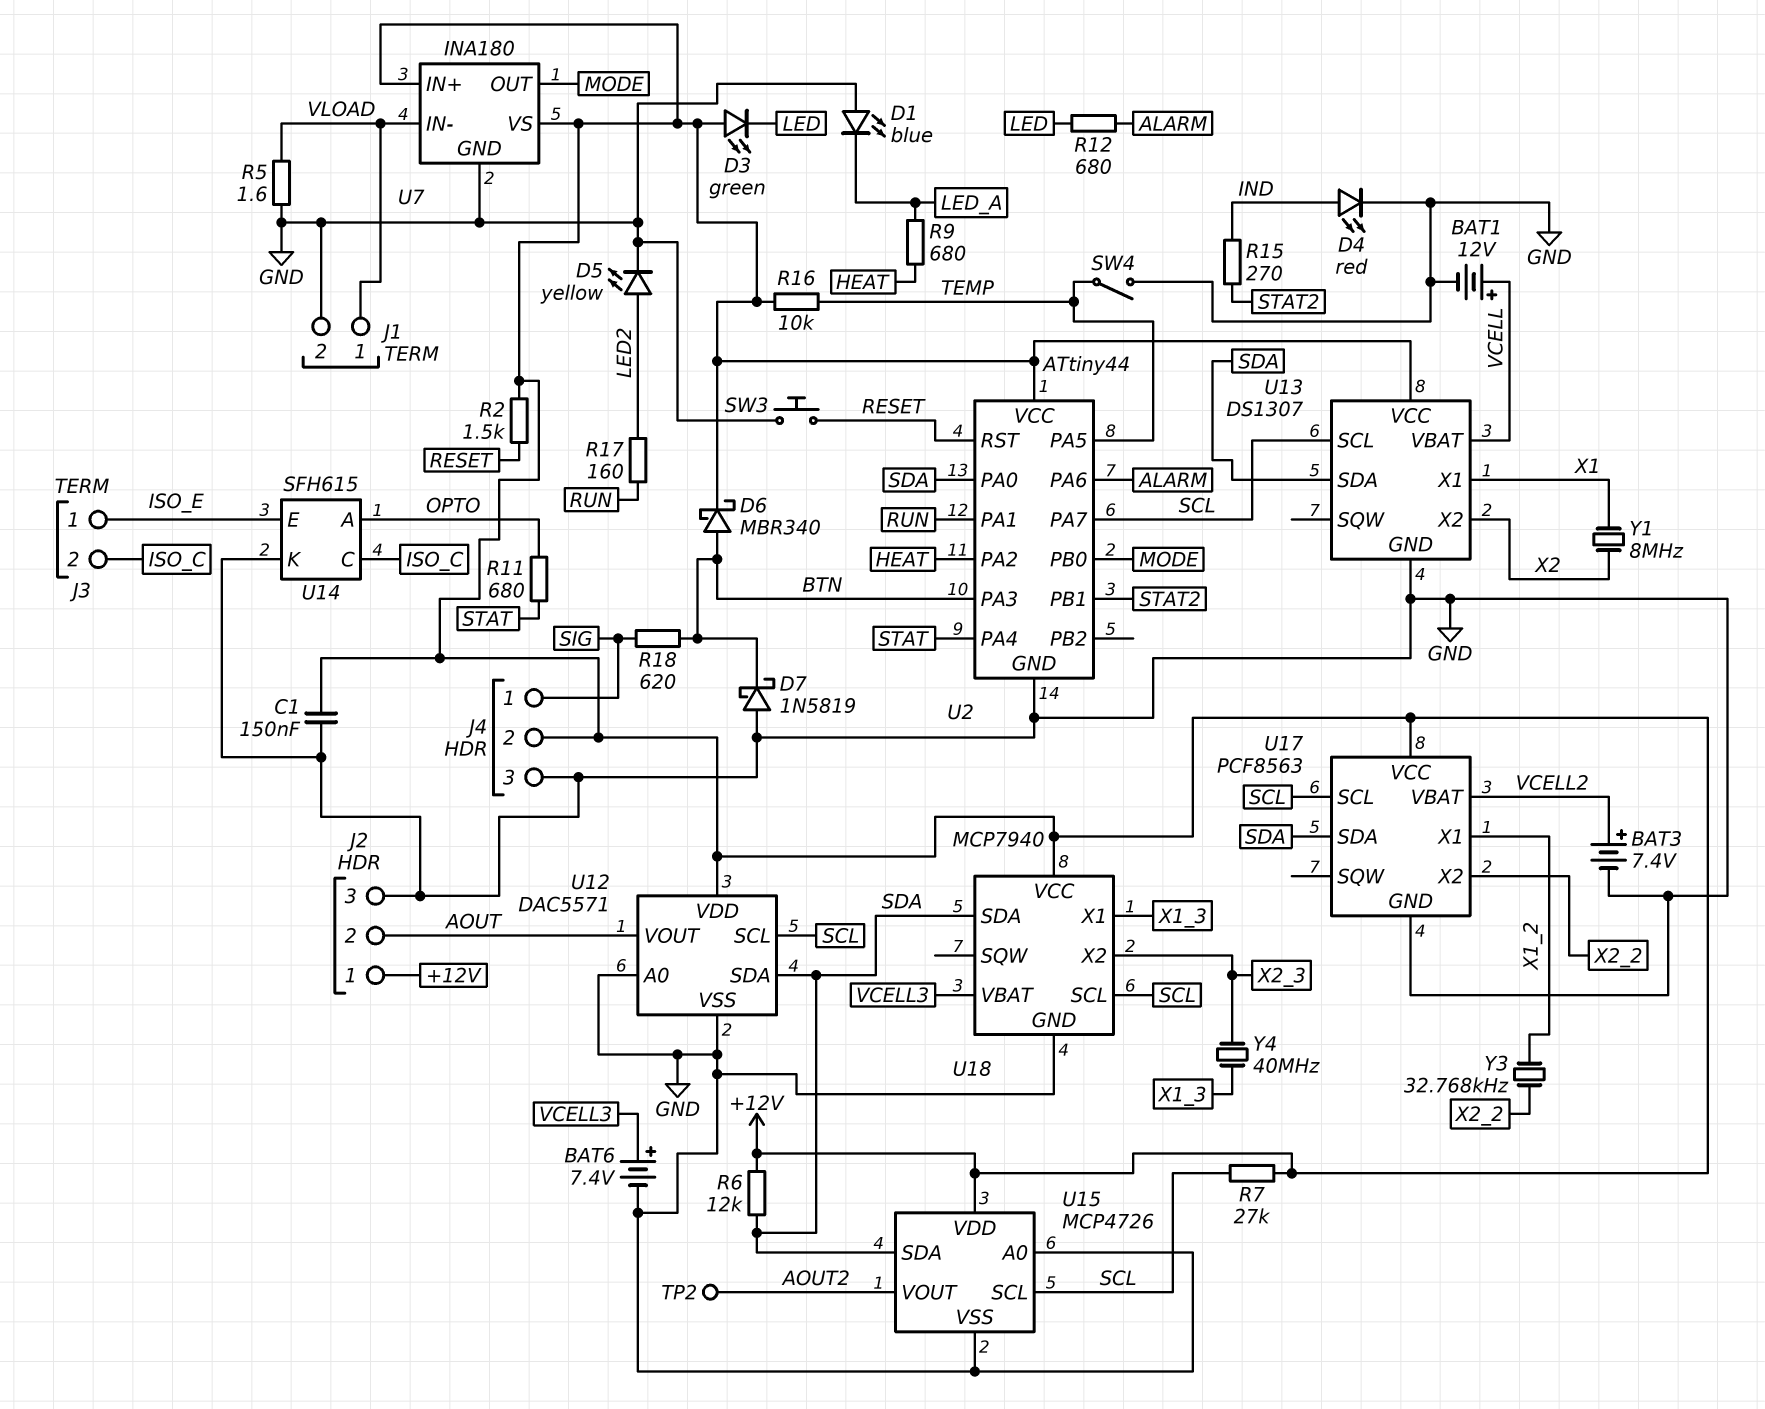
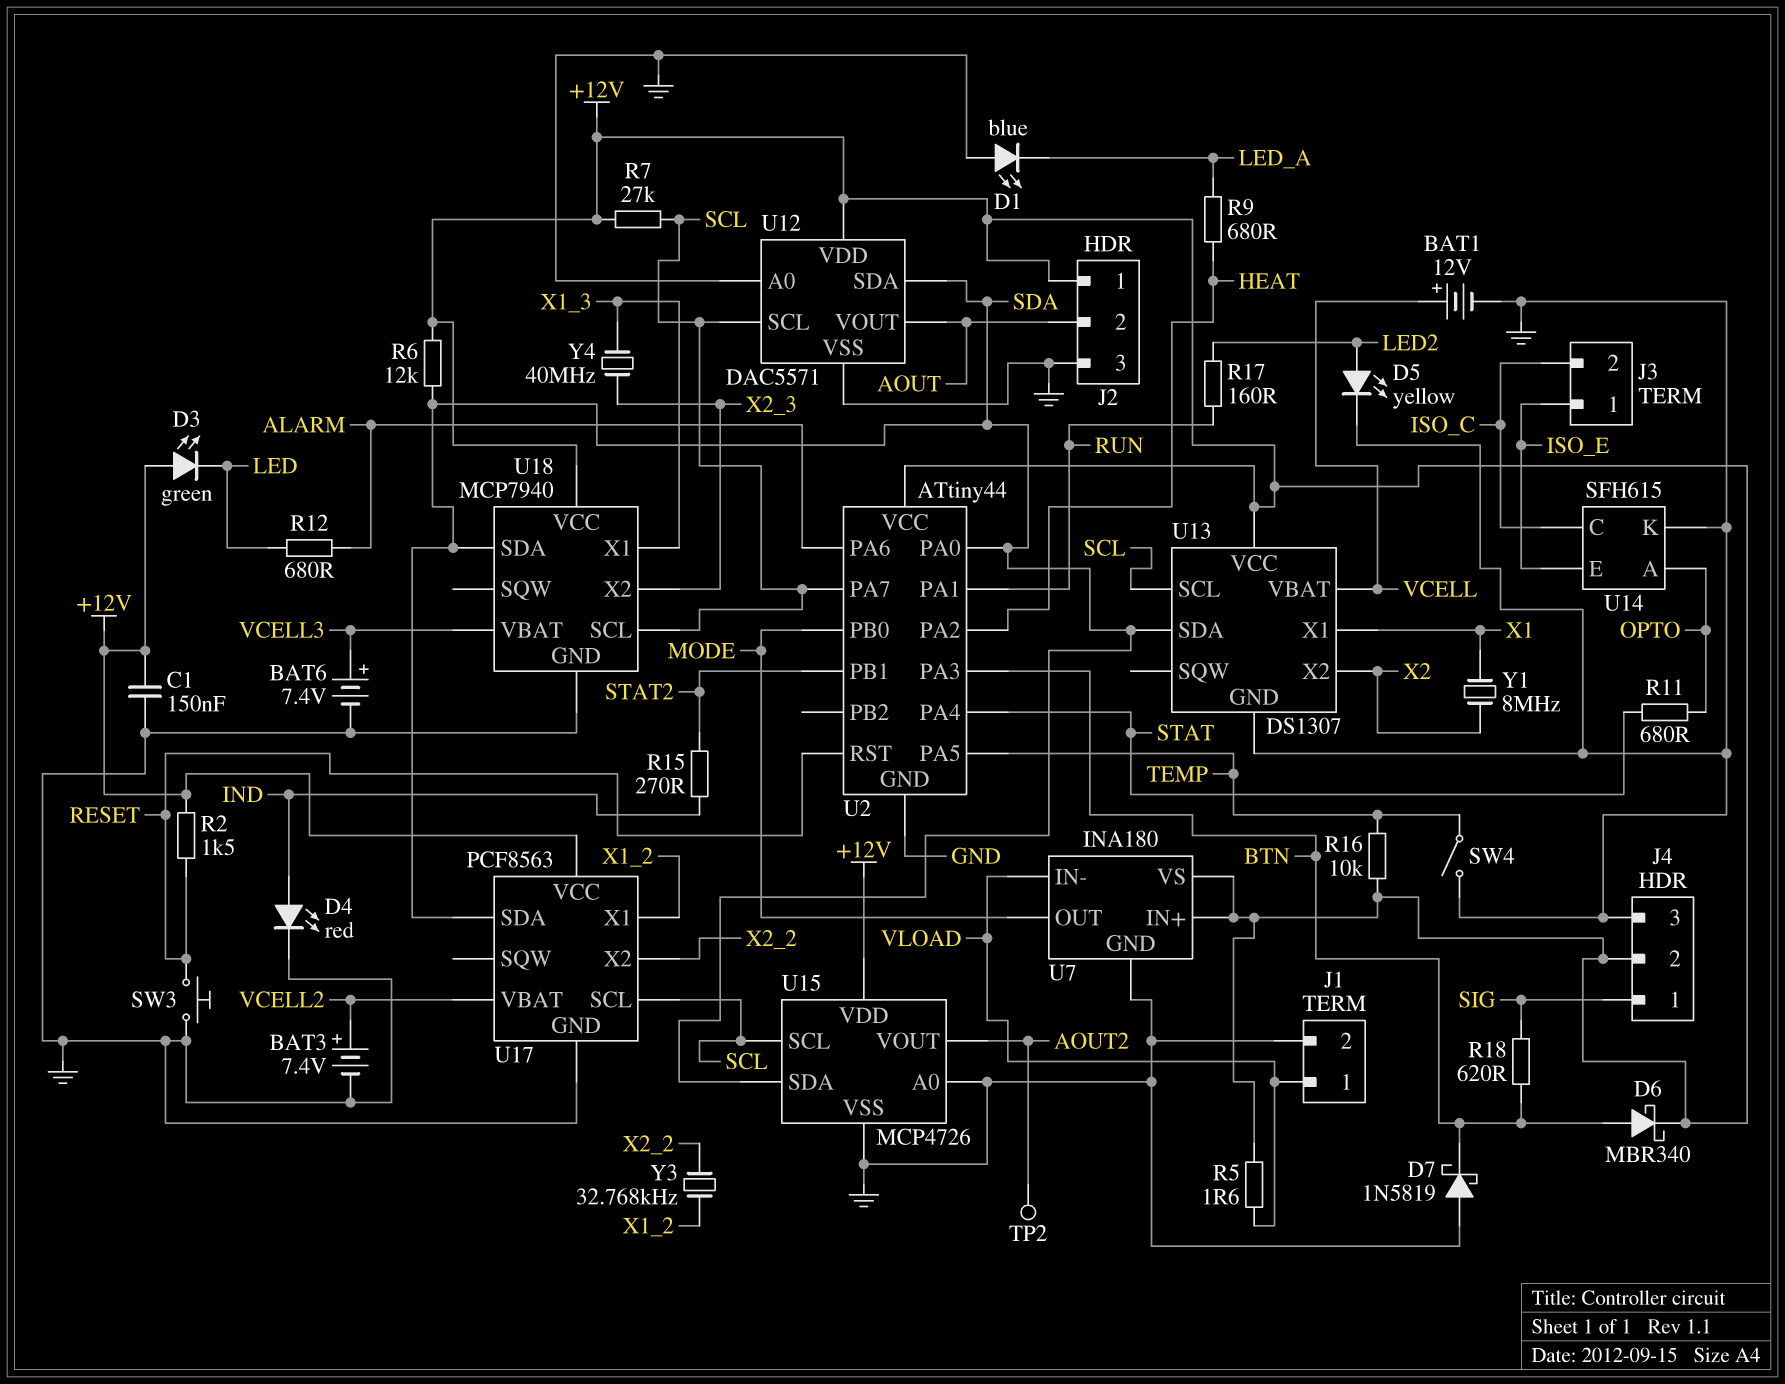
R5: 1.6 (GND, VLOAD) -> 1.6 (+12V, VLOAD)

